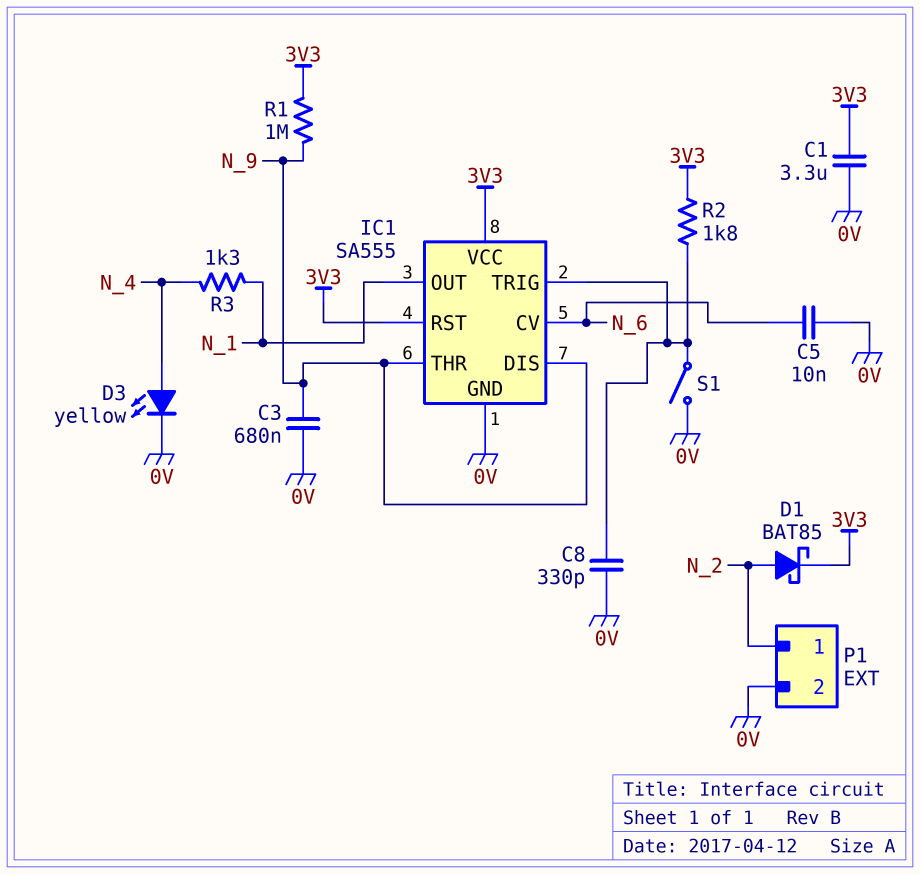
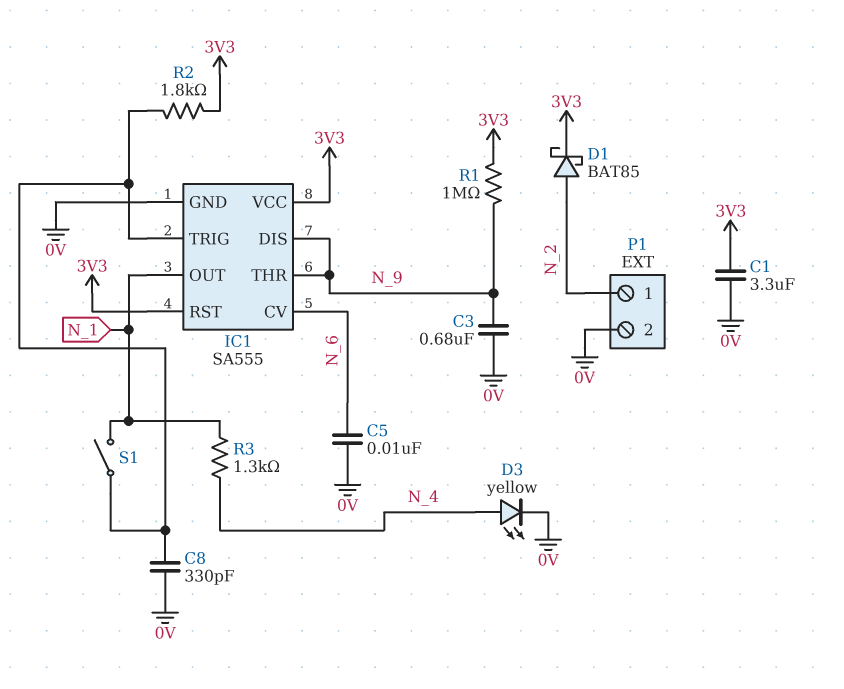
S1: switch (0V, IC1/TRIG) -> switch (IC1/TRIG, N_1)

